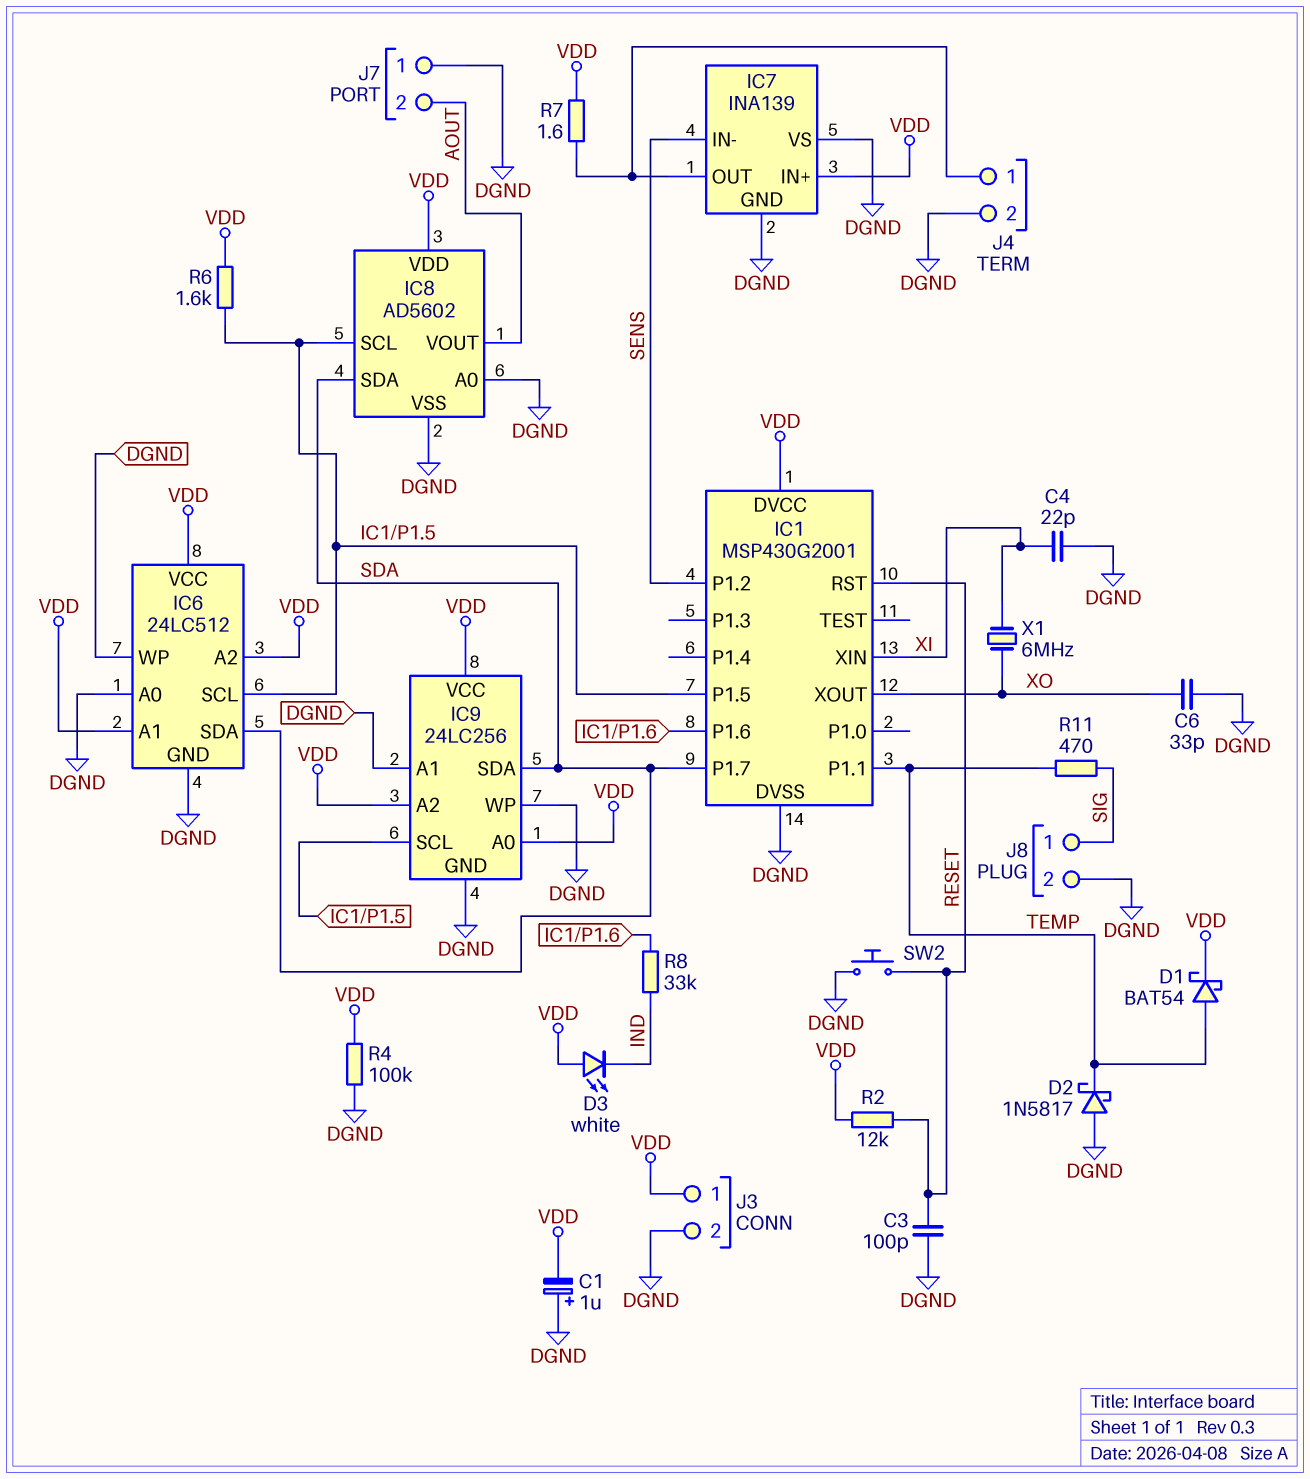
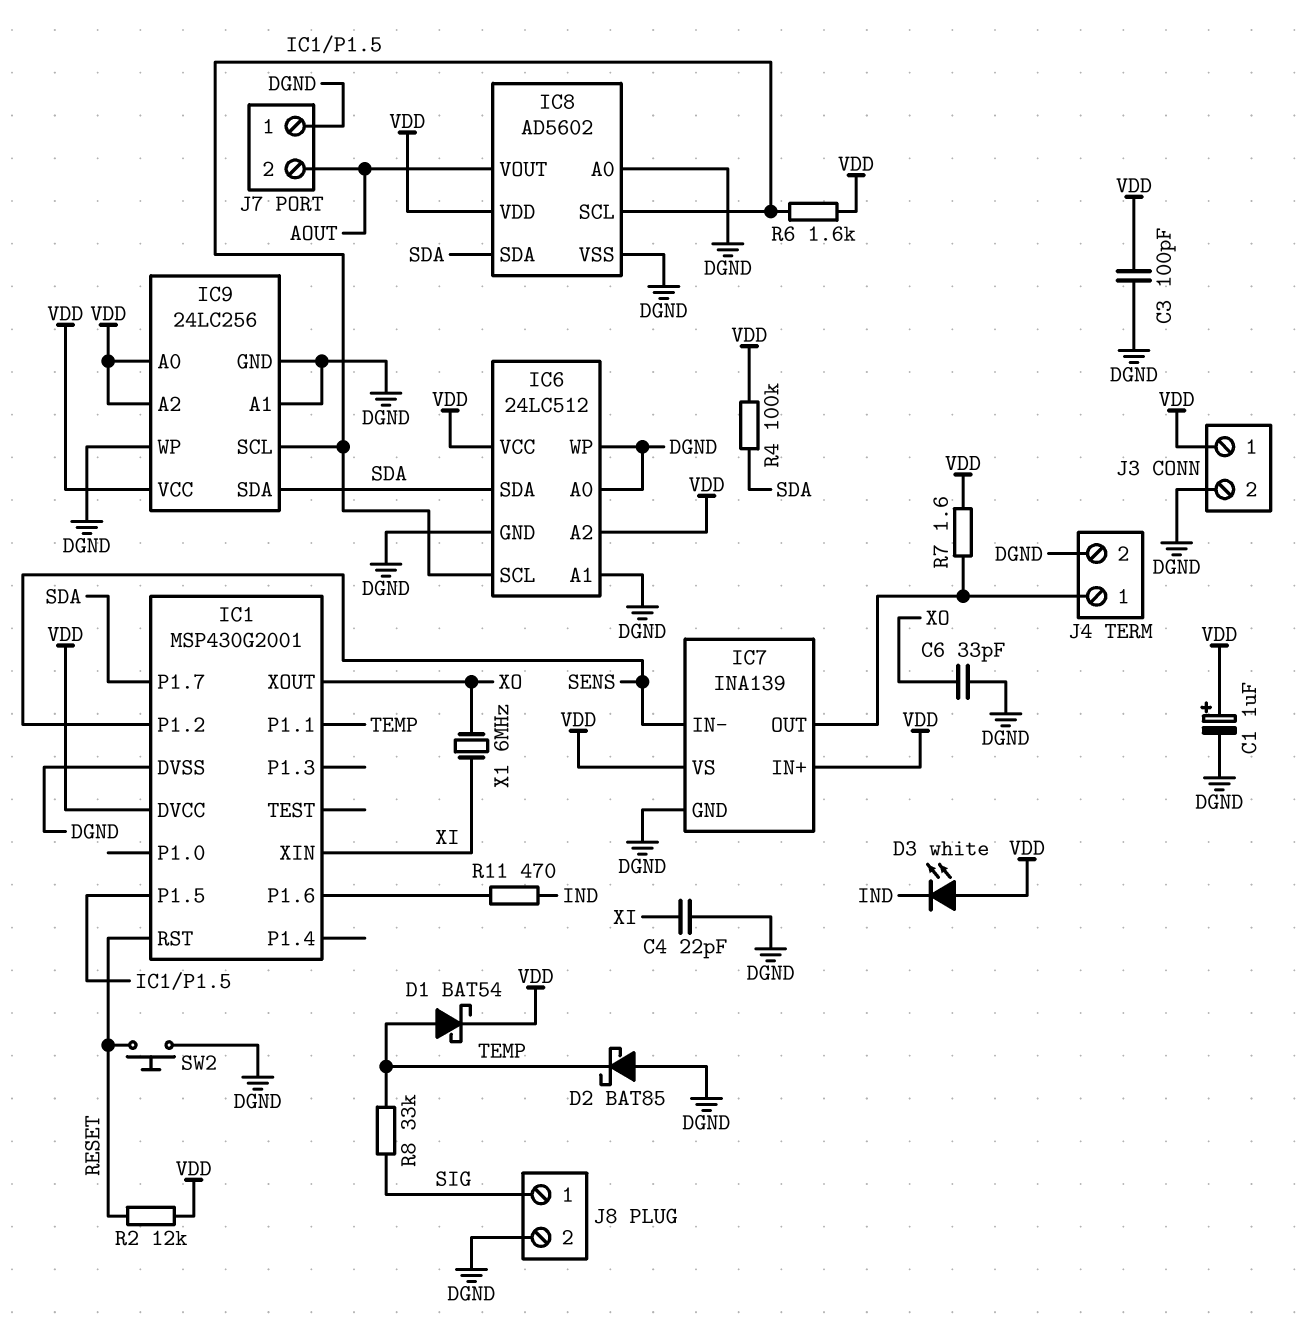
C1: 1uF (plus DGND, minus VDD) -> 1uF (plus VDD, minus DGND)
C3: 100pF (DGND, RESET) -> 100pF (DGND, VDD)
D2: schottky 1N5817 (A DGND, K TEMP) -> schottky BAT85 (A DGND, K TEMP)
IC6 pin A1: VDD -> DGND
IC7 pin VS: DGND -> VDD
R4: 100k (DGND, VDD) -> 100k (SDA, VDD)
R8: 33k (IC1/P1.6, IND) -> 33k (SIG, TEMP)
R11: 470 (SIG, TEMP) -> 470 (IC1/P1.6, IND)

